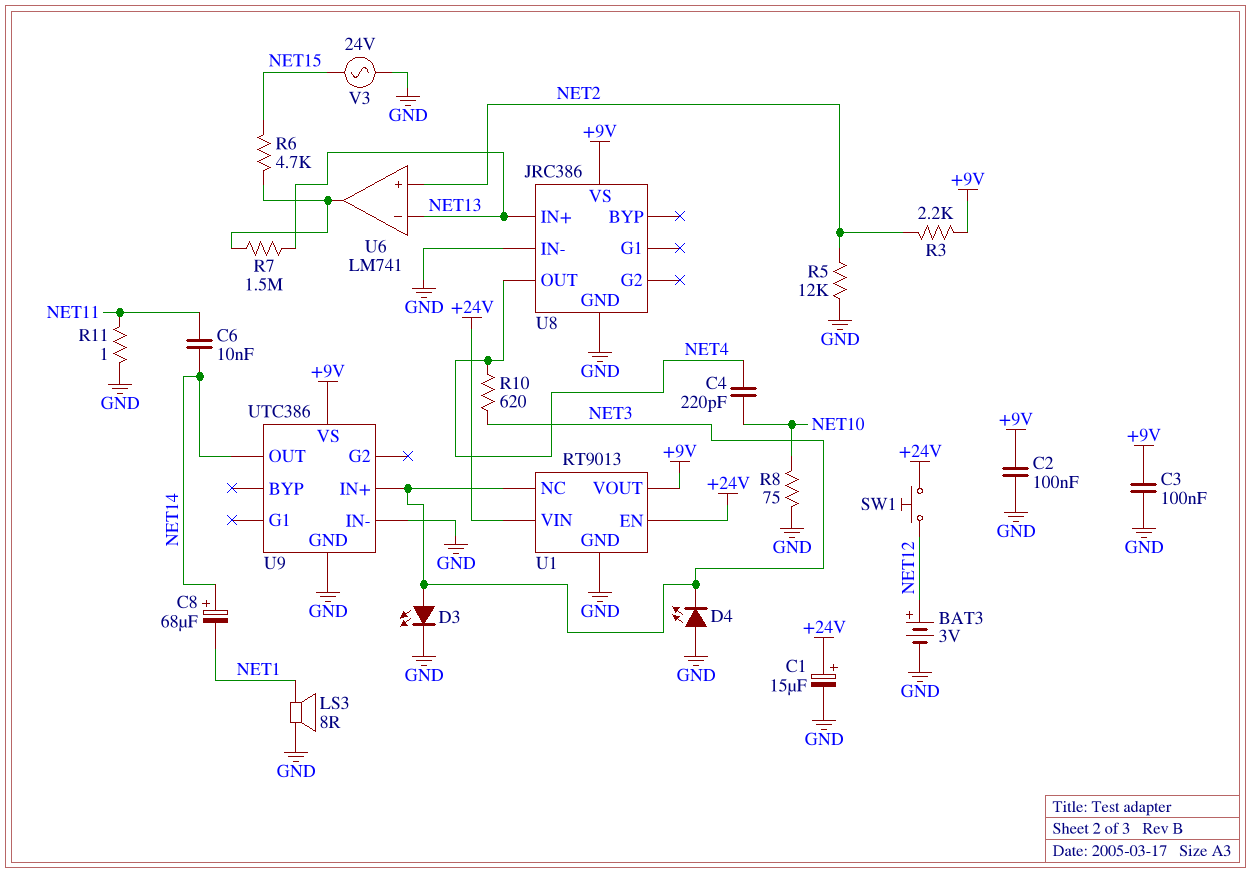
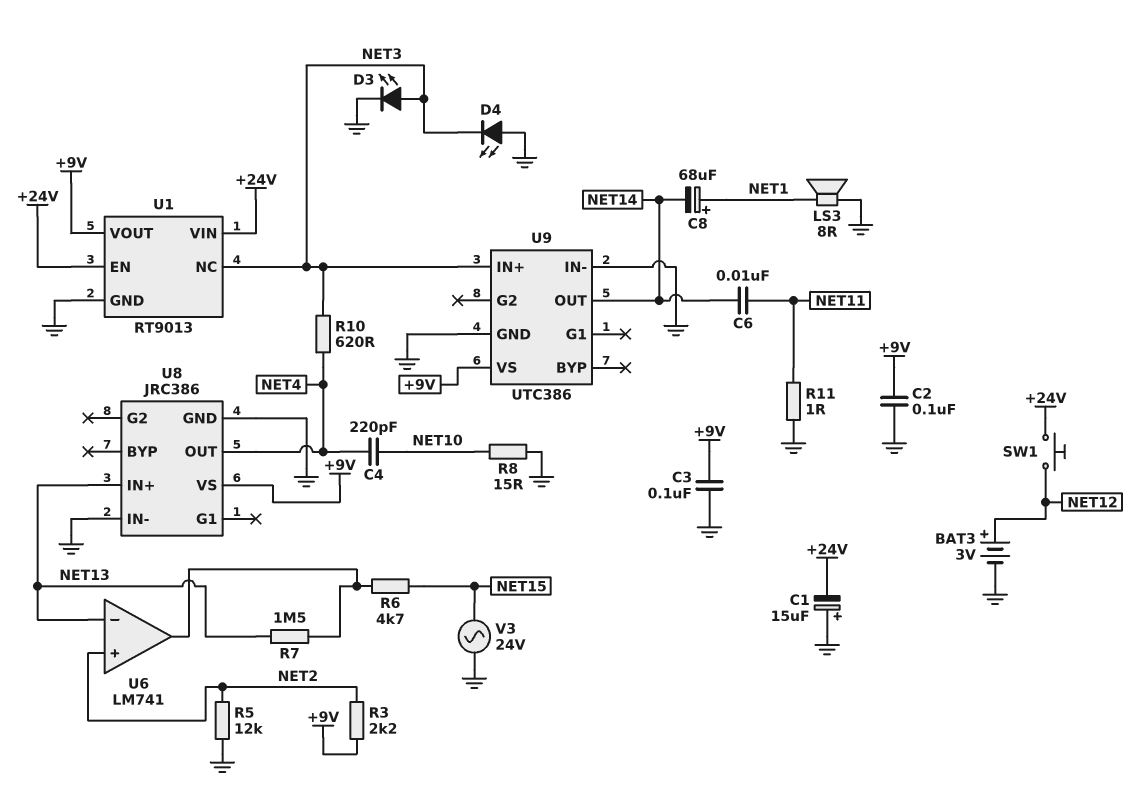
C1: 15uF (plus +24V, minus GND) -> 15uF (plus GND, minus +24V)
C8: 68uF (plus NET14, minus NET1) -> 68uF (plus NET1, minus NET14)
R8: 75 (GND, NET10) -> 15 (GND, NET10)

